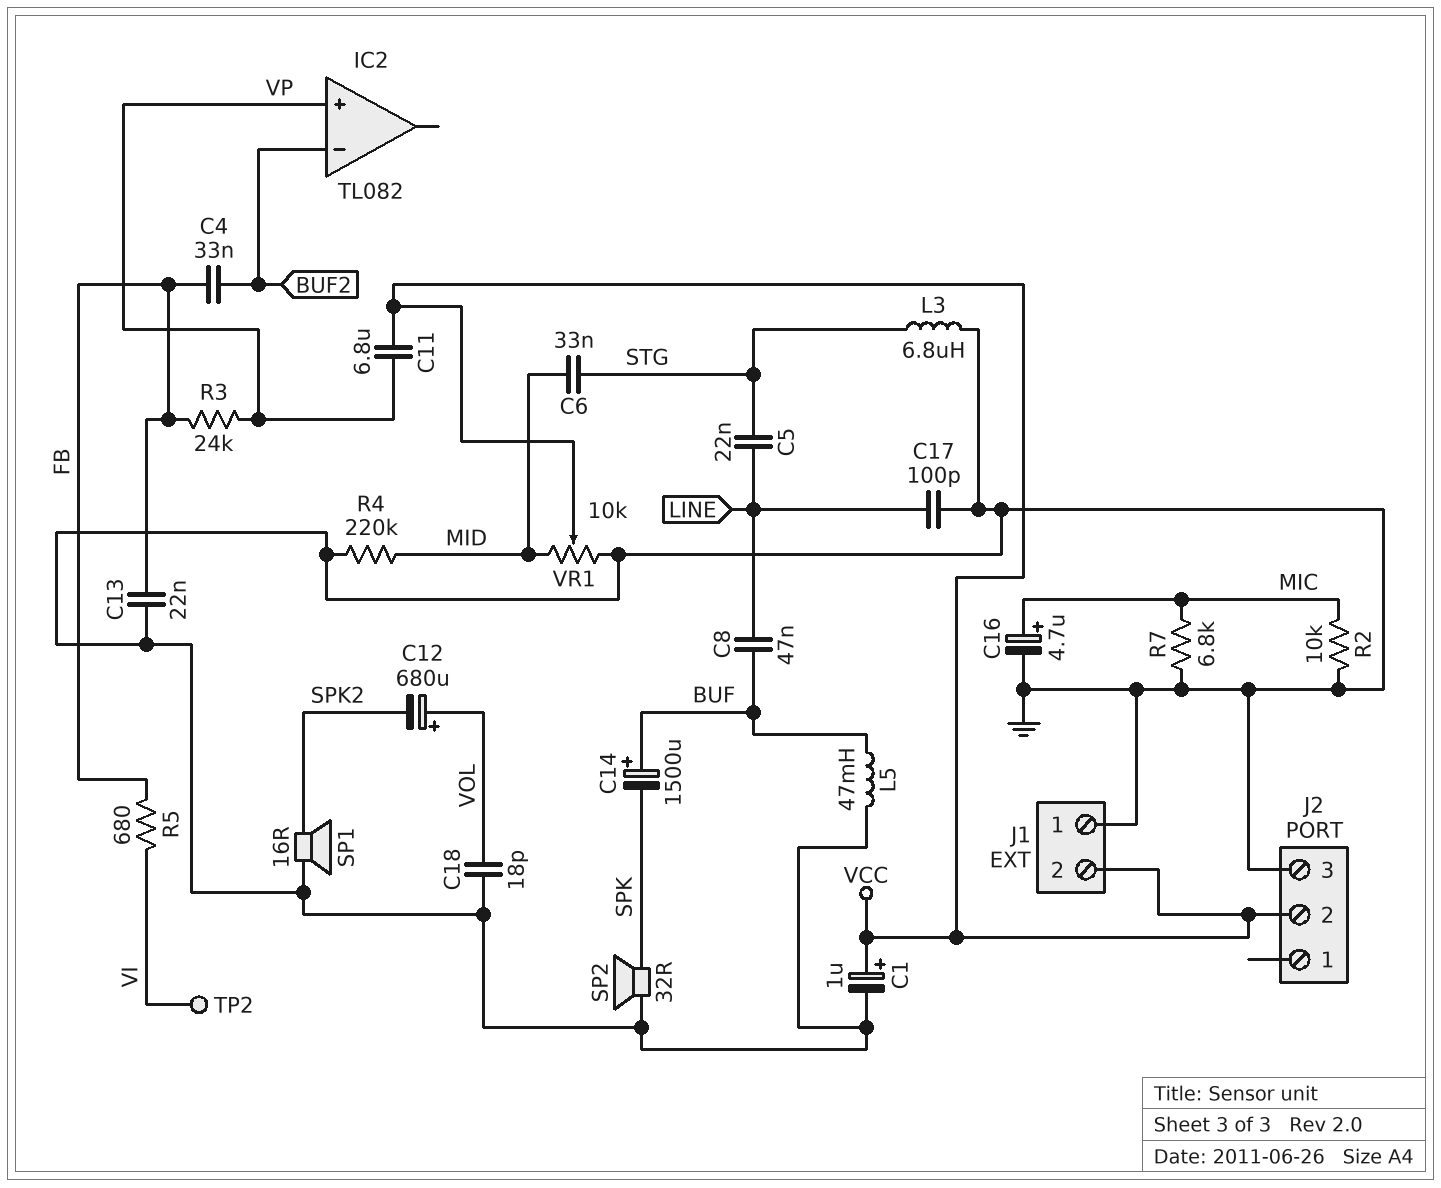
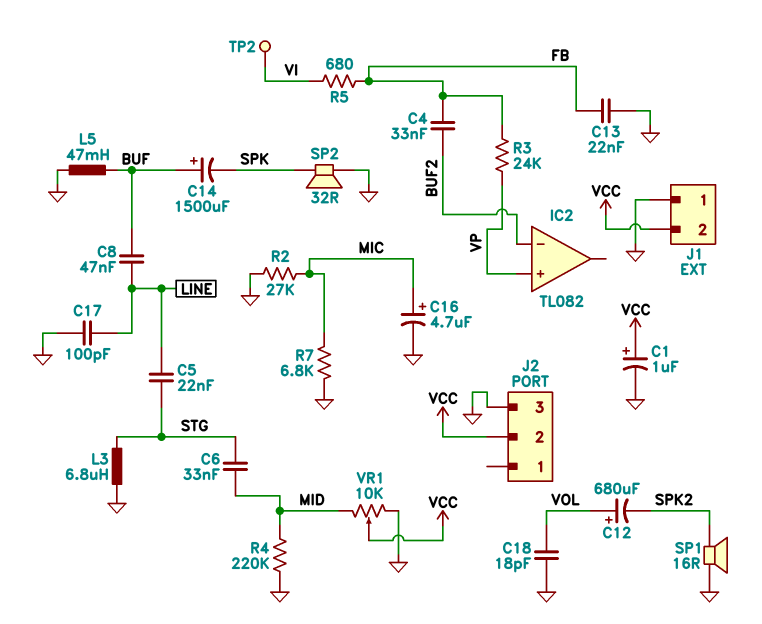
C11: 6.8uF (VCC, VP) -> none
R2: 10k (GND, MIC) -> 27k (GND, MIC)

